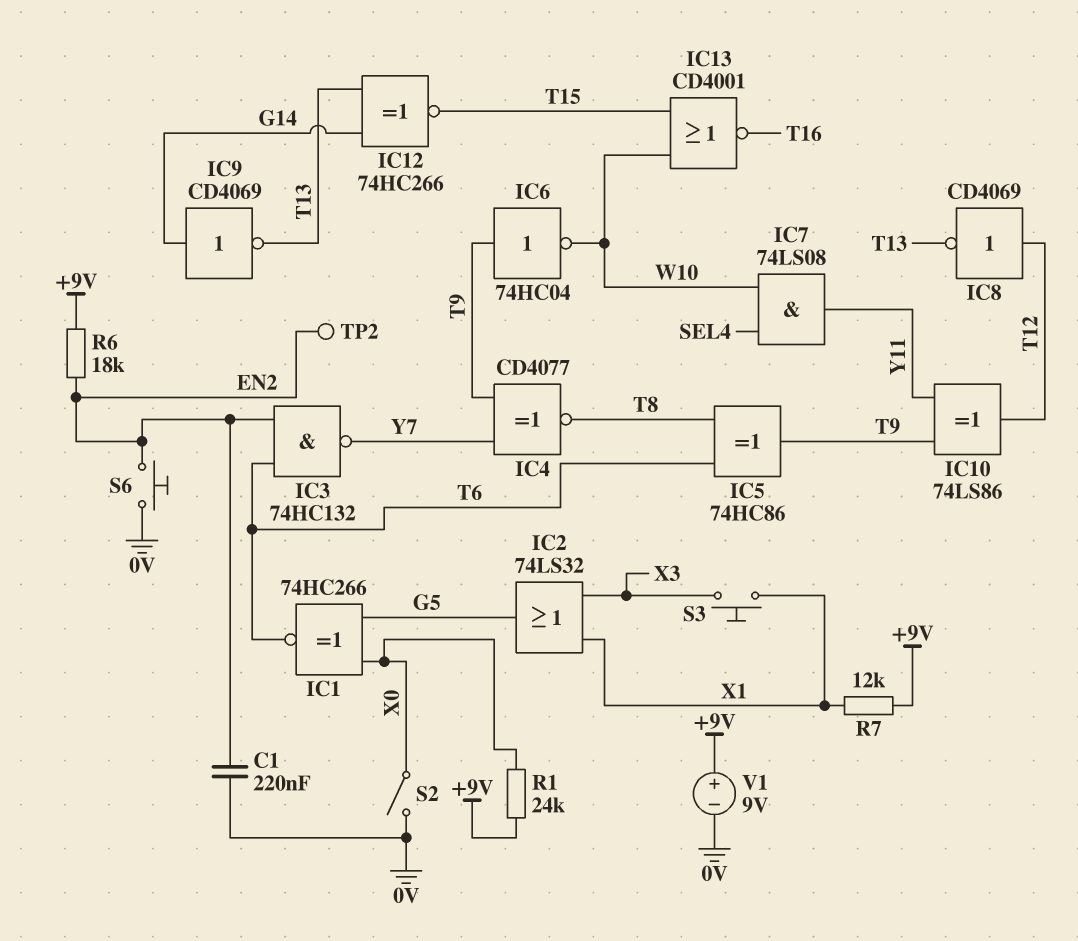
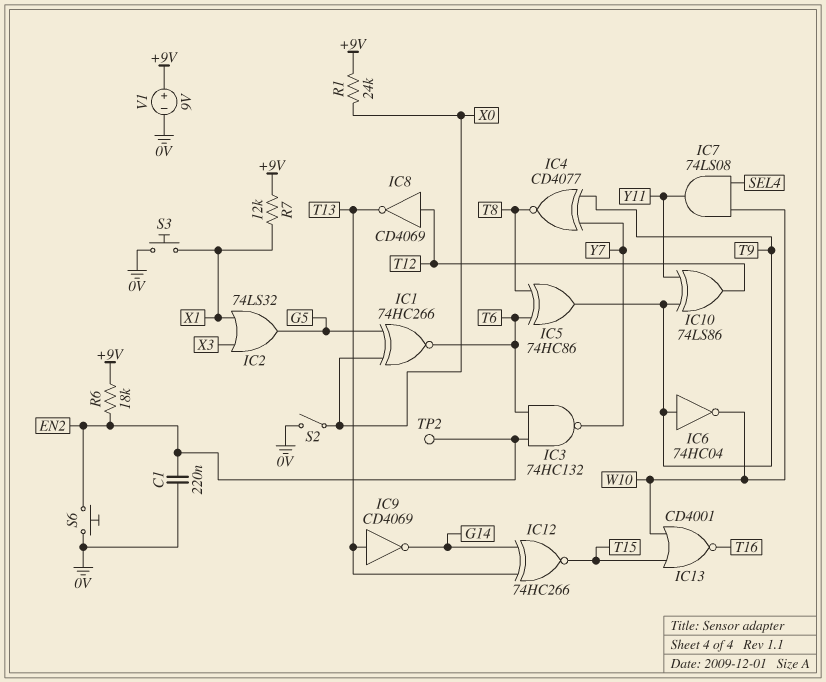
IC9: NOT CD4069 (in G14, out T13) -> NOT CD4069 (in T13, out G14)
S3: button (X1, X3) -> button (0V, X1)

